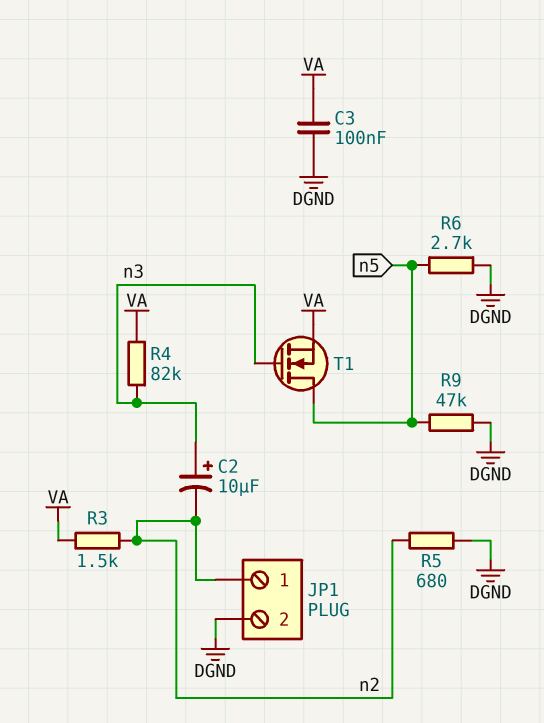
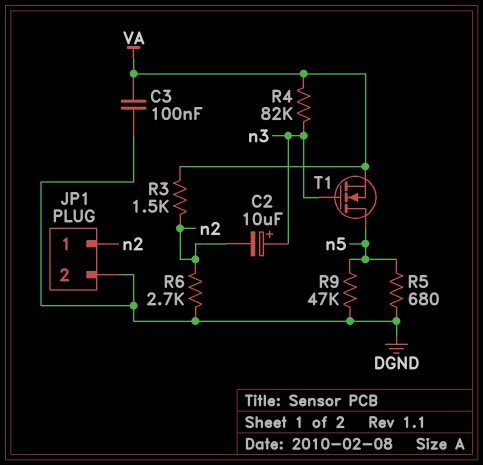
R5: 680 (DGND, n2) -> 680 (DGND, n5)
R6: 2.7k (DGND, n5) -> 2.7k (DGND, n2)

